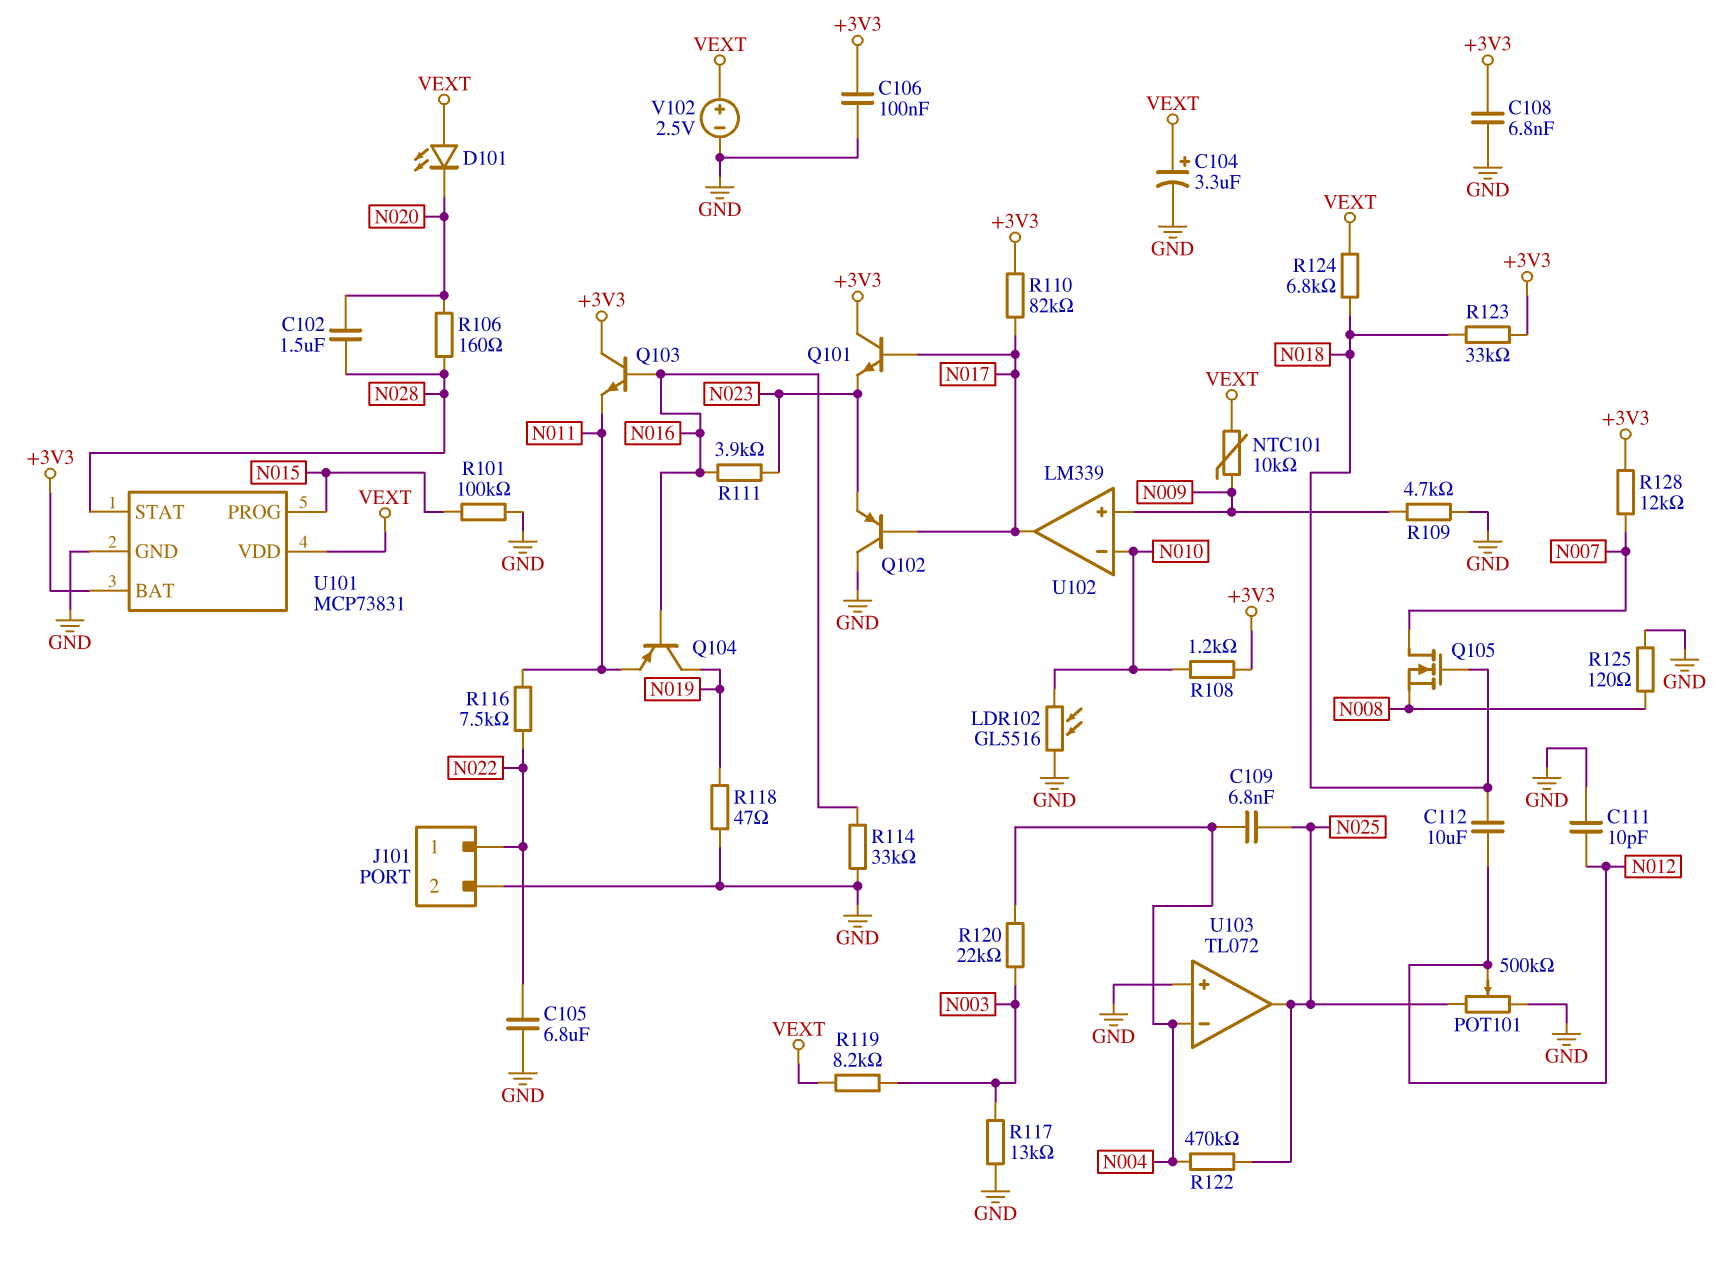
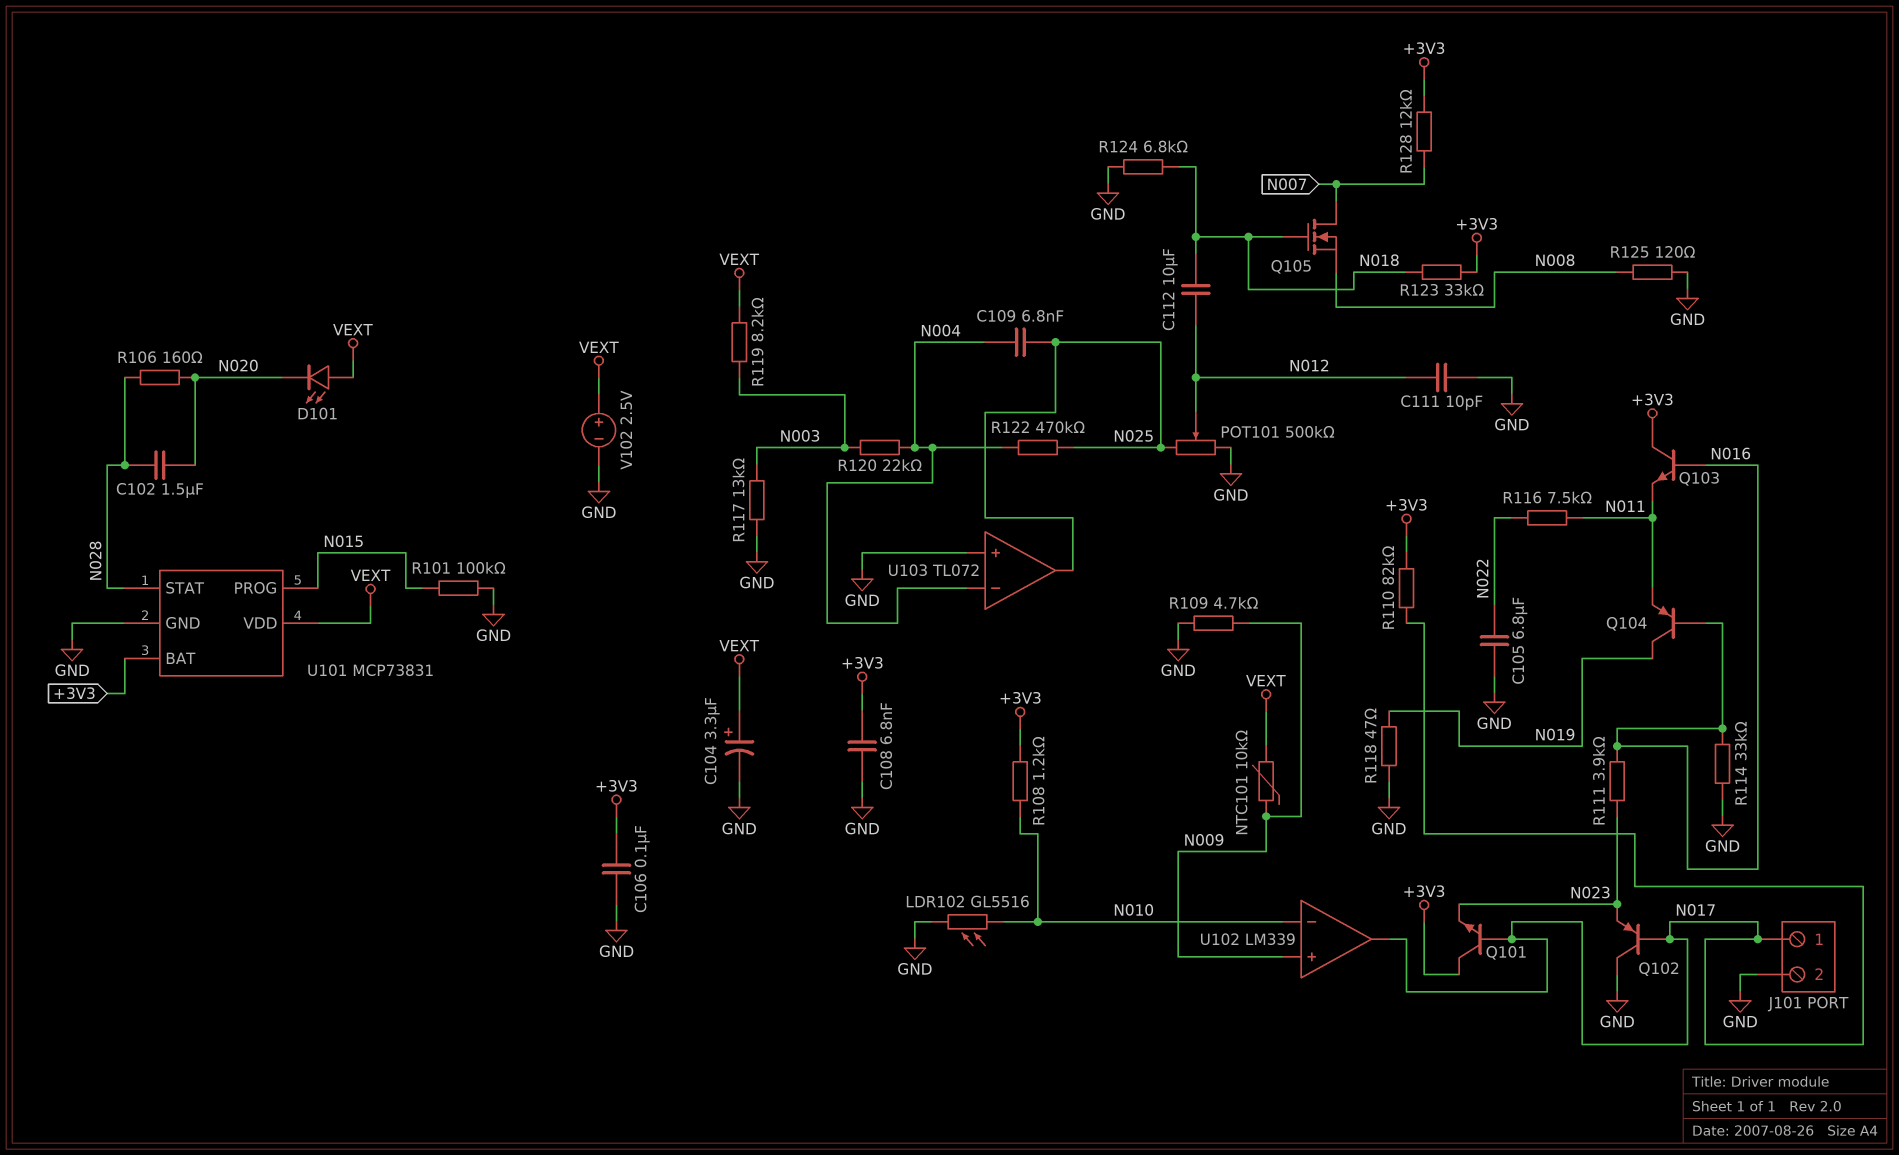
J101 pin 1: N022 -> N017
R124: 6.8k (N018, VEXT) -> 6.8k (GND, N018)

